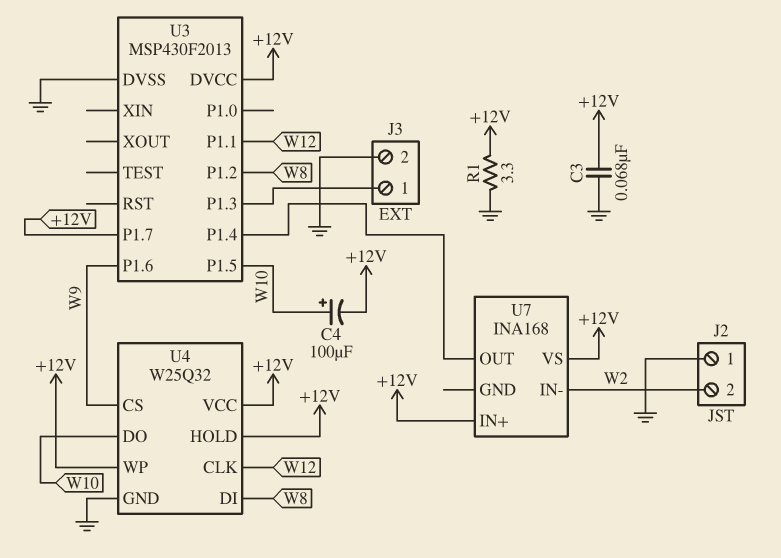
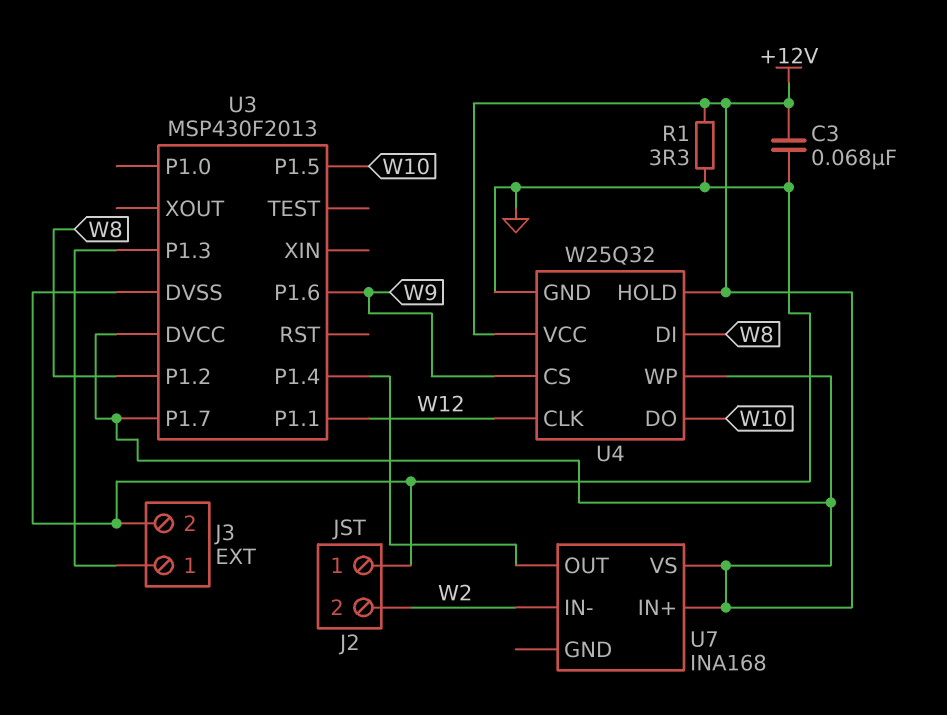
C4: 100uF (plus W10, minus +12V) -> none

